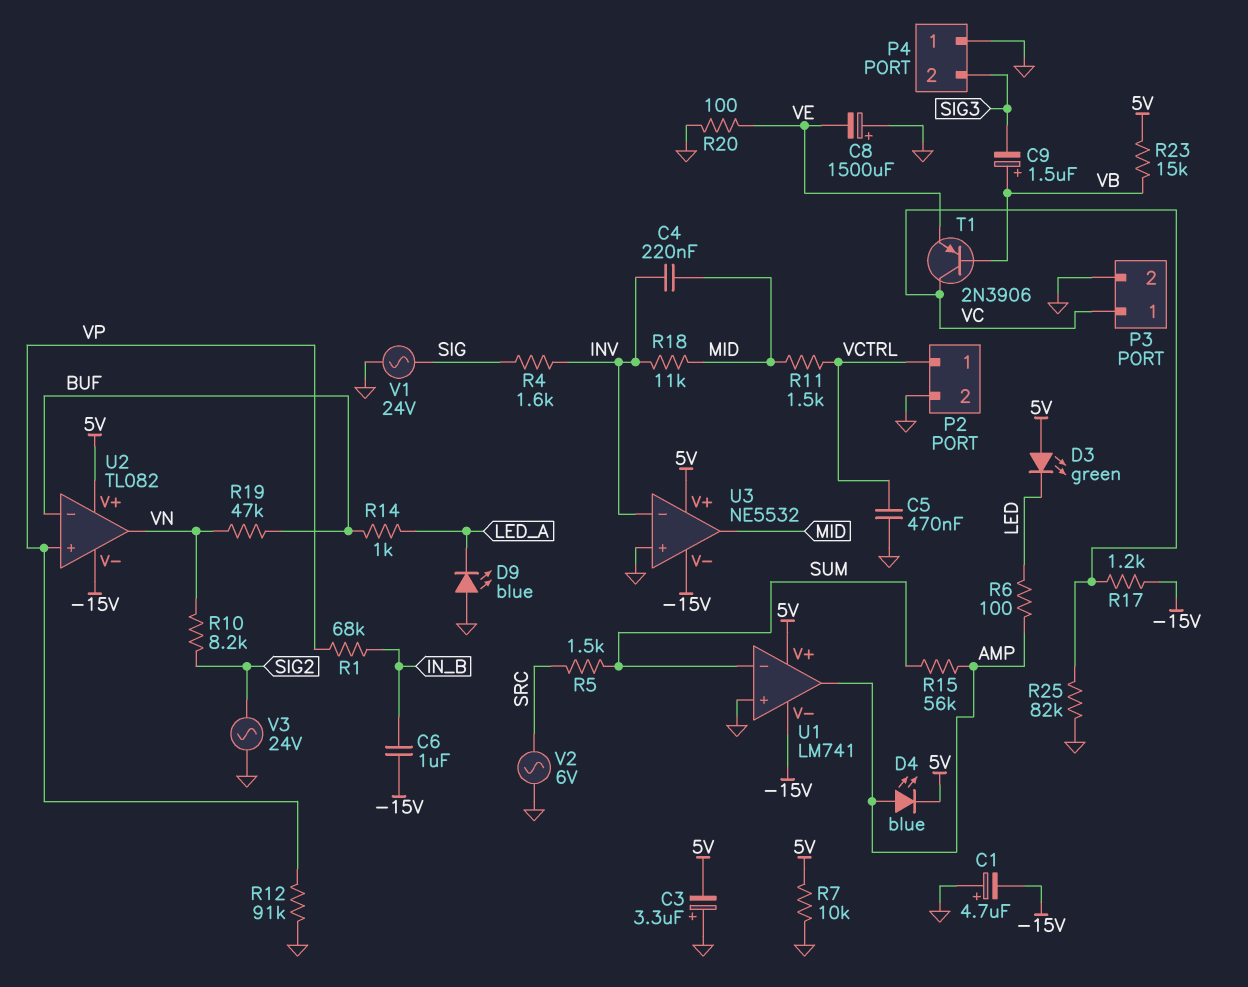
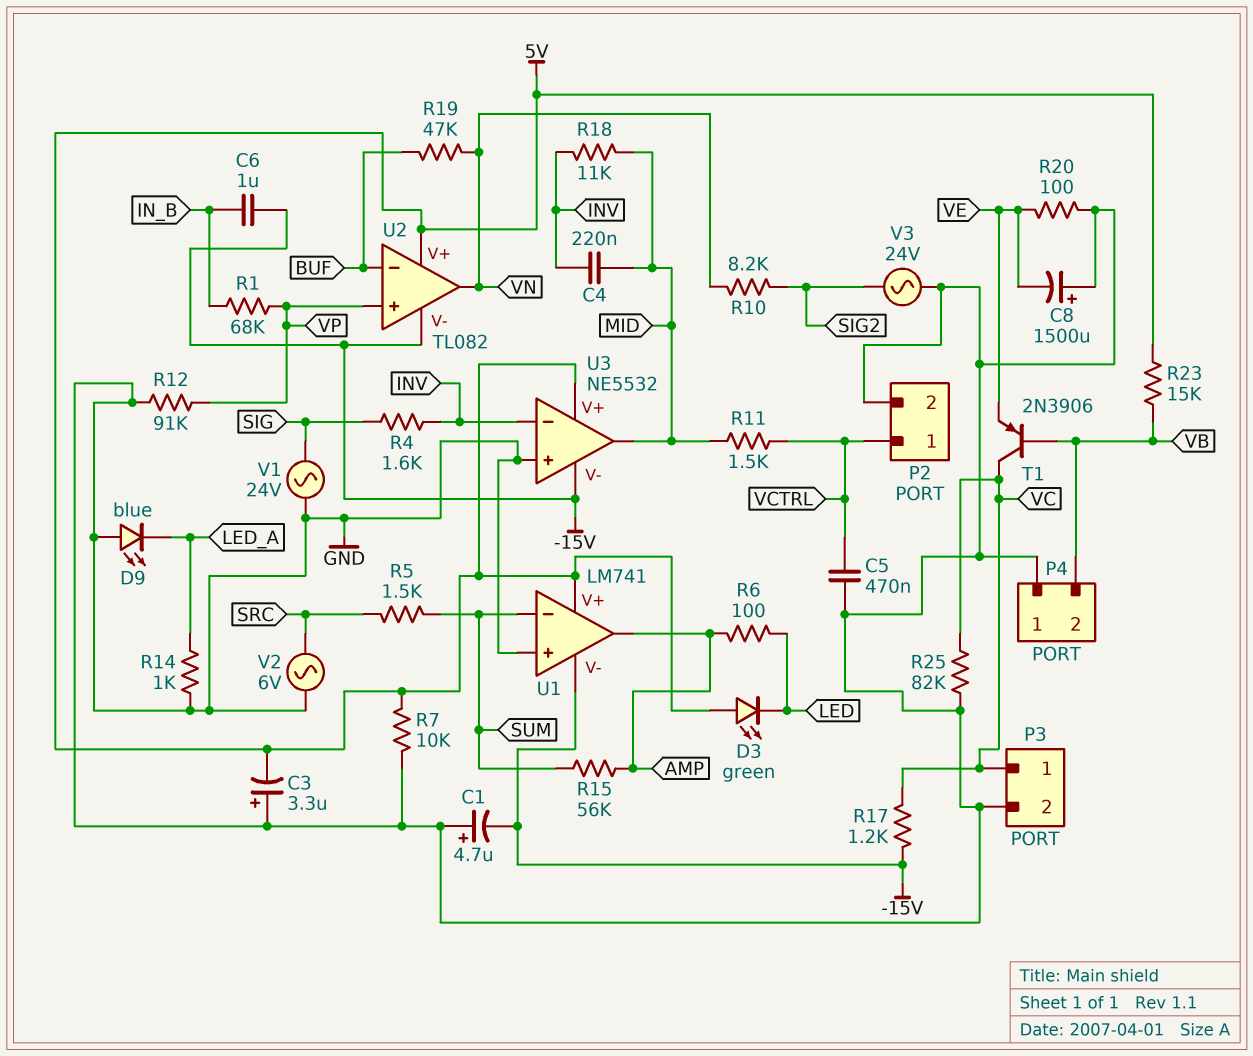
C9: 1.5uF (plus VB, minus SIG3) -> none
D4: LED blue (A AMP, K 5V) -> none
P4 pin 2: SIG3 -> VB
R14: 1k (BUF, LED_A) -> 1k (GND, LED_A)

